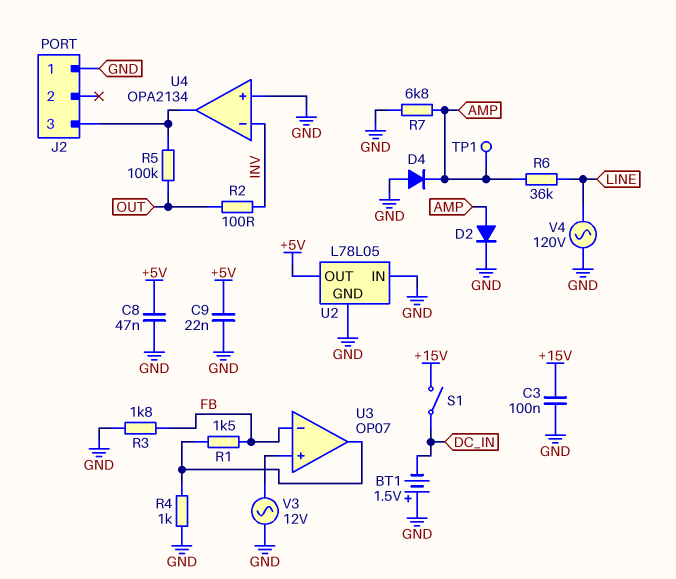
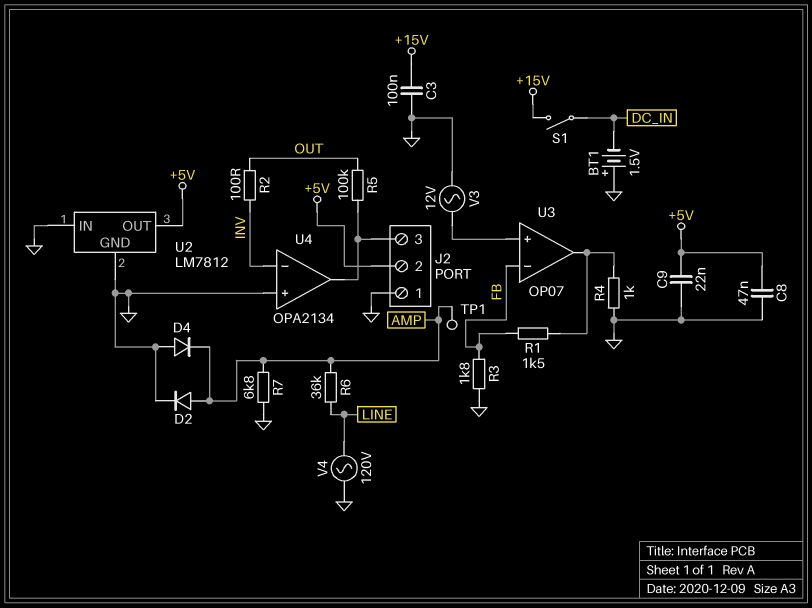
J2 pin 2: none -> +5V
U2: L78L05 -> LM7812

